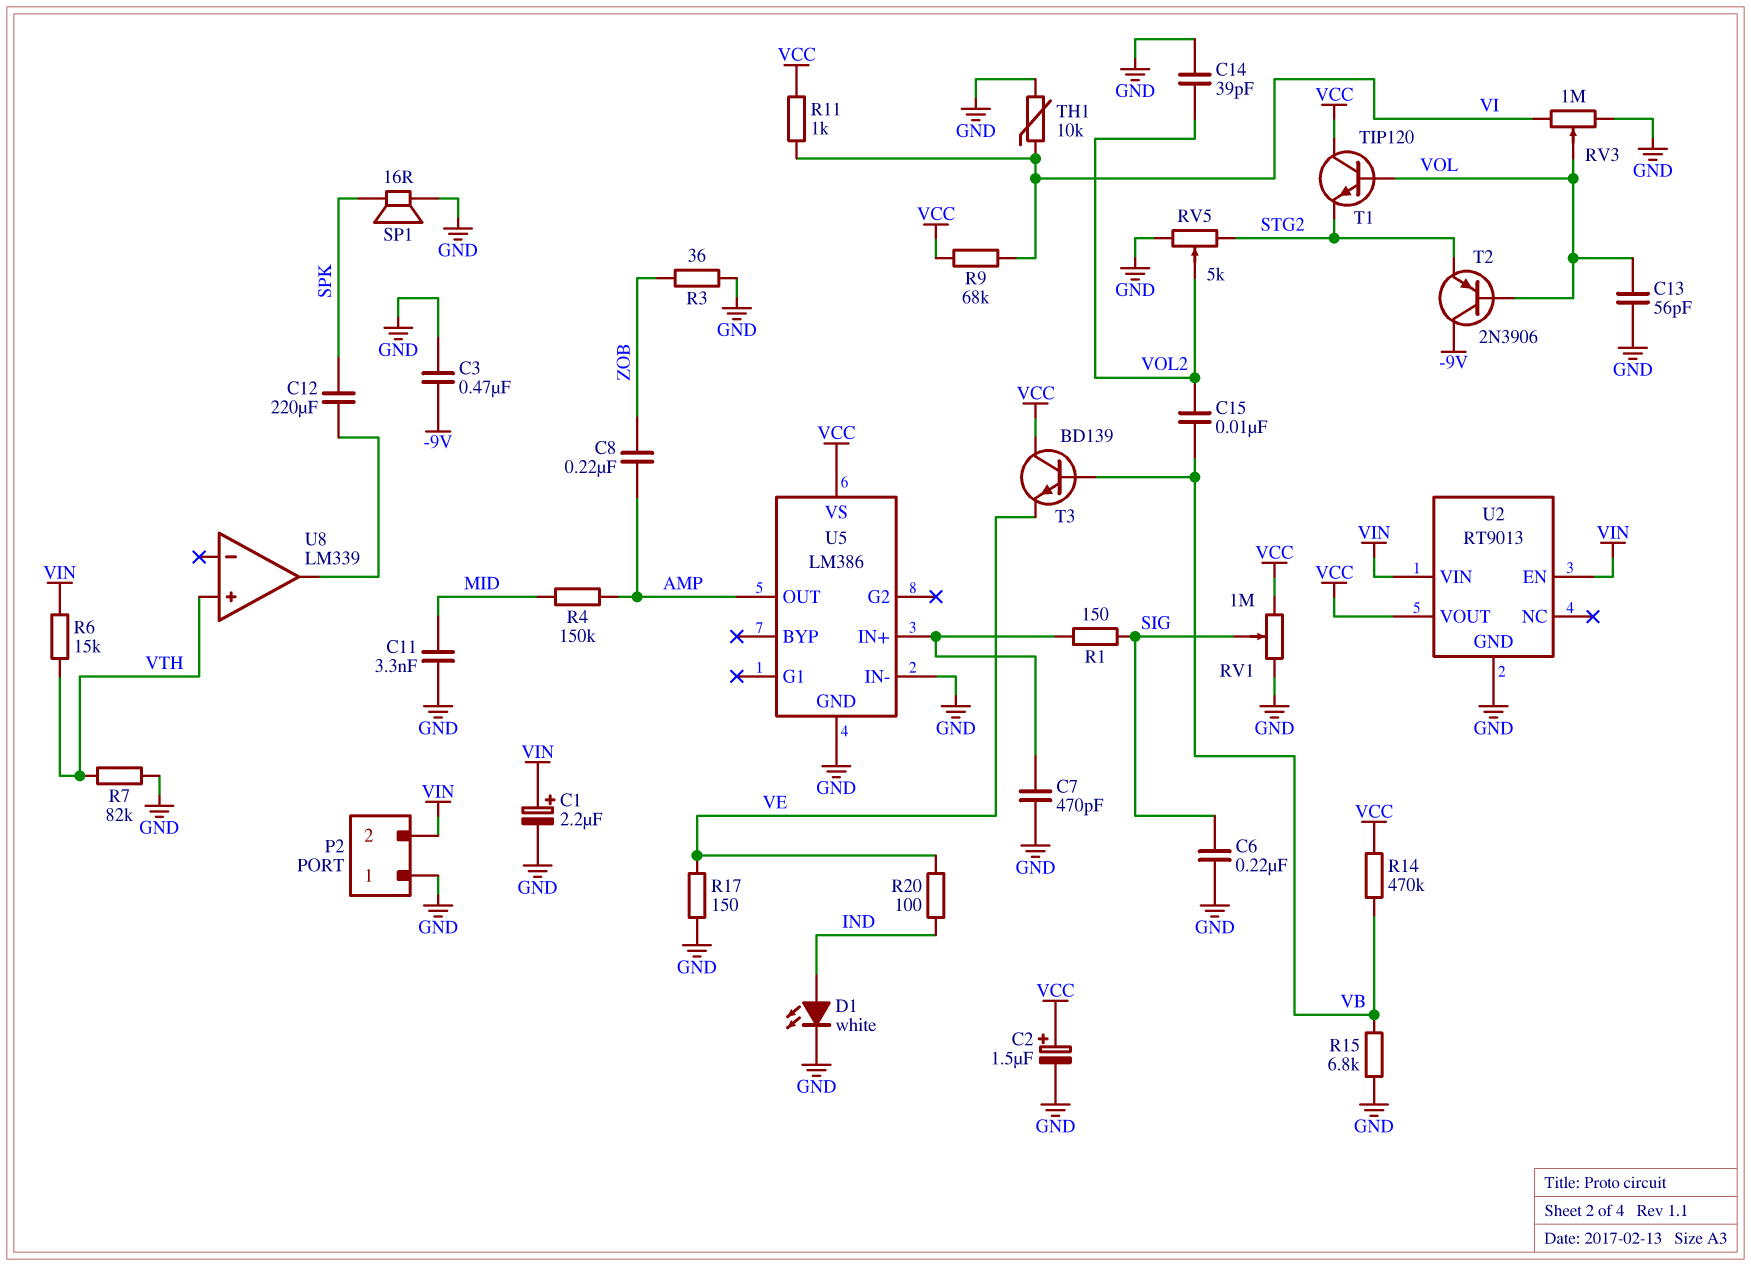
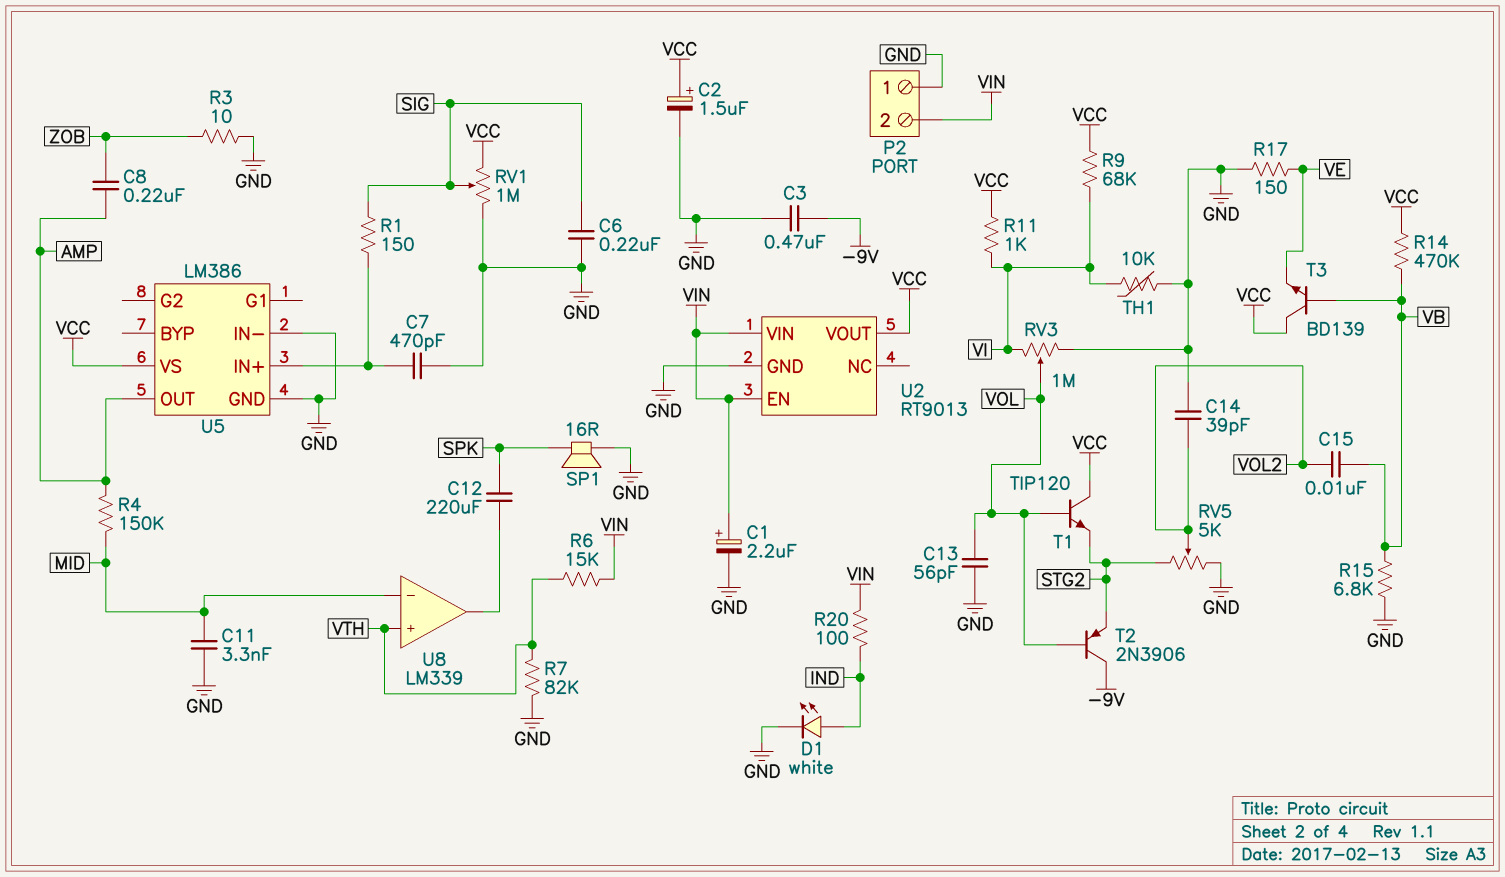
R3: 36 (GND, ZOB) -> 10 (GND, ZOB)
R20: 100 (IND, VE) -> 100 (IND, VIN)
U8 pin in-: none -> MID

